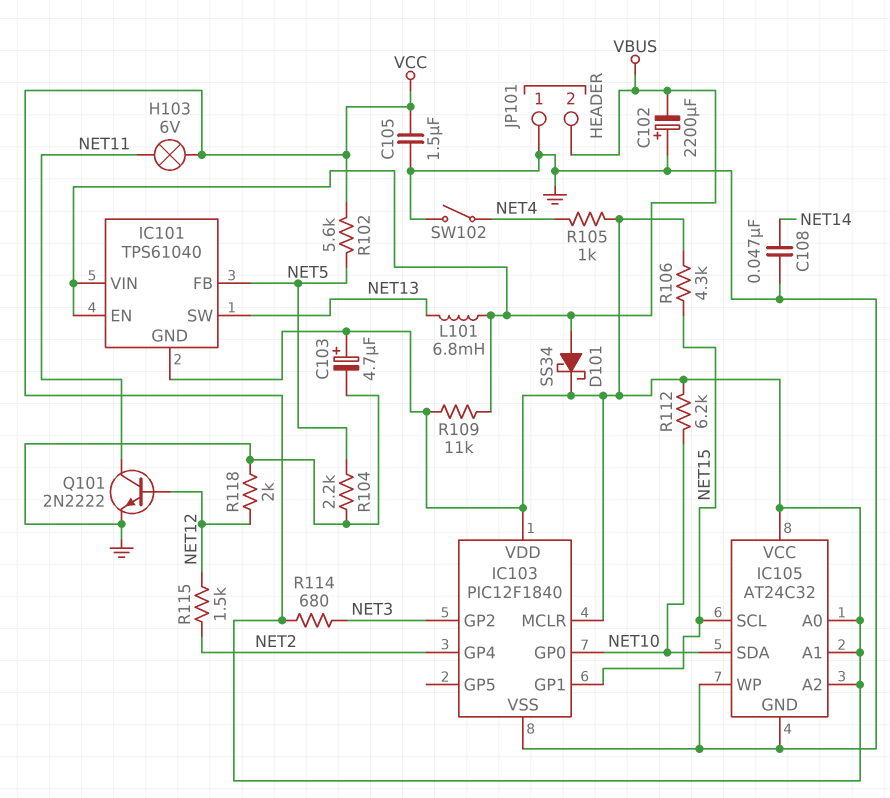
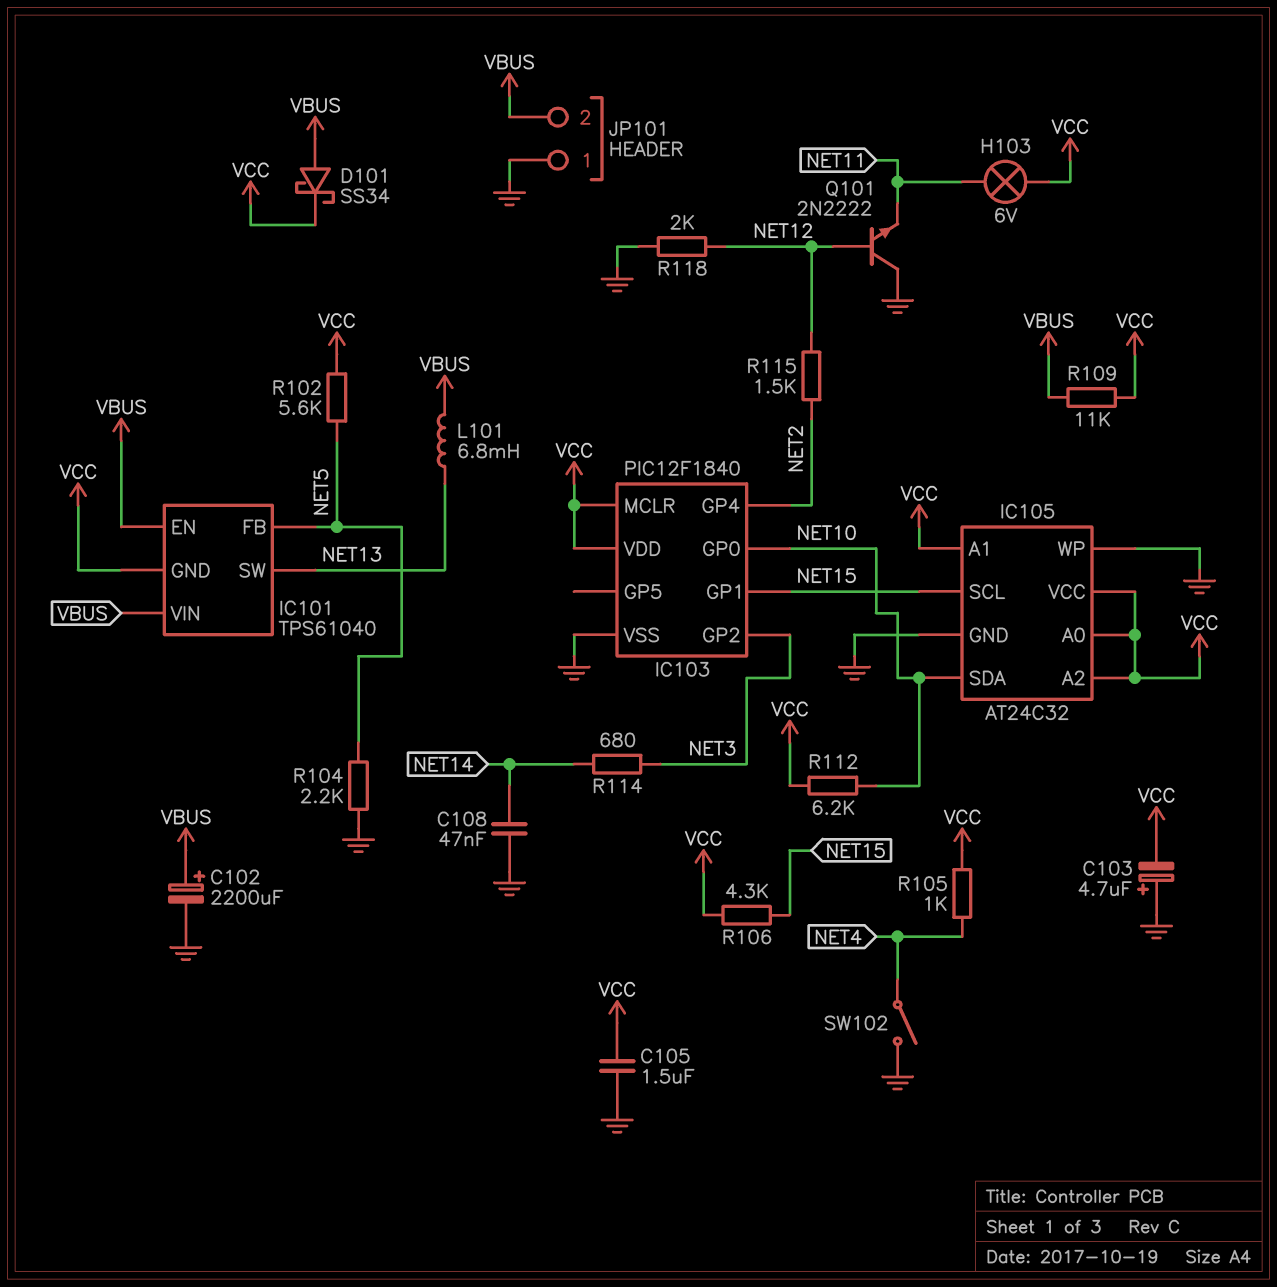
C102: 2200uF (plus GND, minus VBUS) -> 2200uF (plus VBUS, minus GND)
C103: 4.7uF (plus VCC, minus GND) -> 4.7uF (plus GND, minus VCC)
Q101: NPN 2N2222 (B NET12, C NET11, E GND) -> NPN 2N2222 (B NET12, C GND, E NET11)
R114: 680 (NET3, VCC) -> 680 (NET3, NET14)

